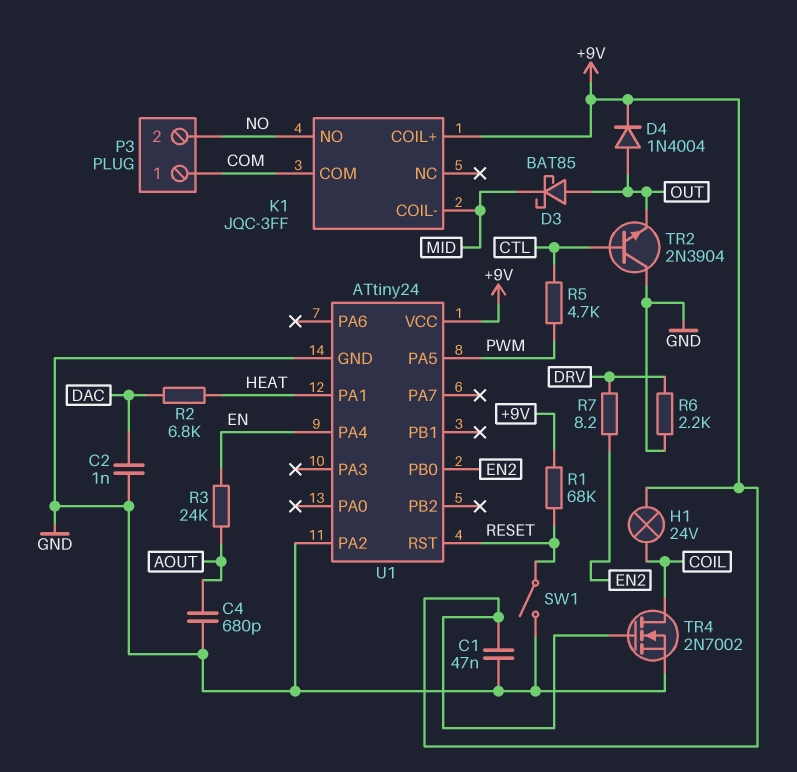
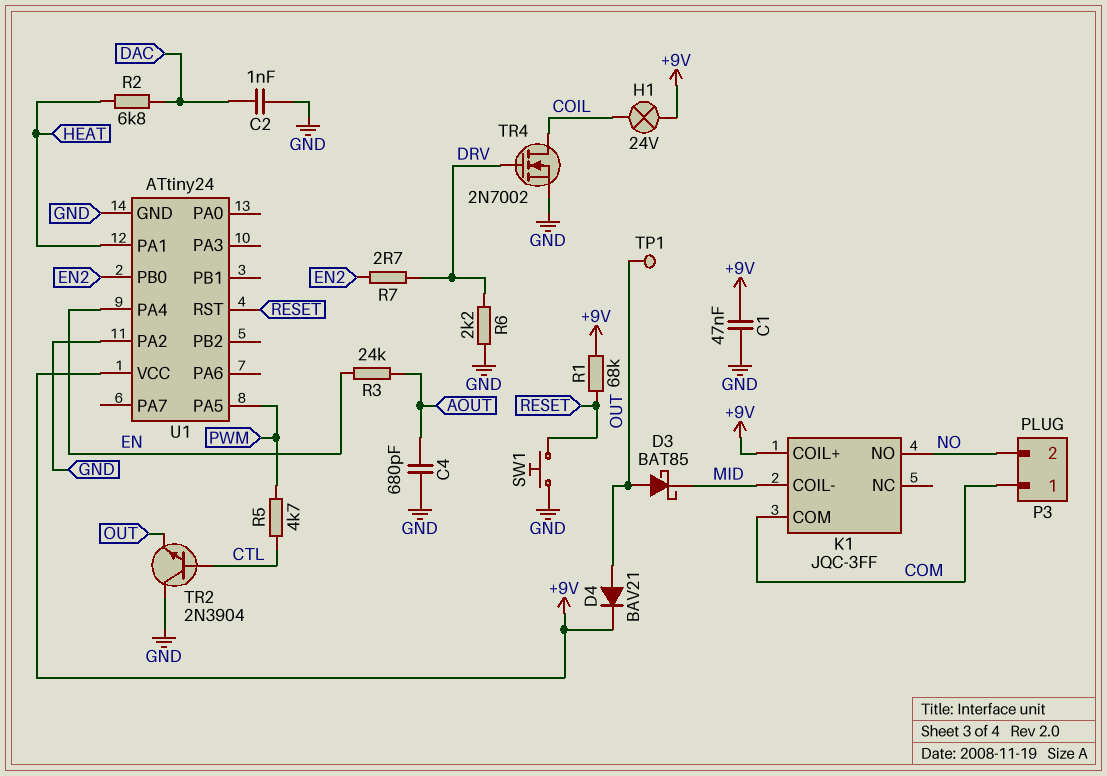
D4: diode 1N4004 (A OUT, K +9V) -> diode BAV21 (A OUT, K +9V)
R7: 8.2 (DRV, EN2) -> 2.7 (DRV, EN2)
SW1: switch (GND, RESET) -> button (GND, RESET)
TP1: none -> test point (OUT)
TR4: NMOS 2N7002 (G +9V, D COIL, S GND) -> NMOS 2N7002 (G DRV, D COIL, S GND)

